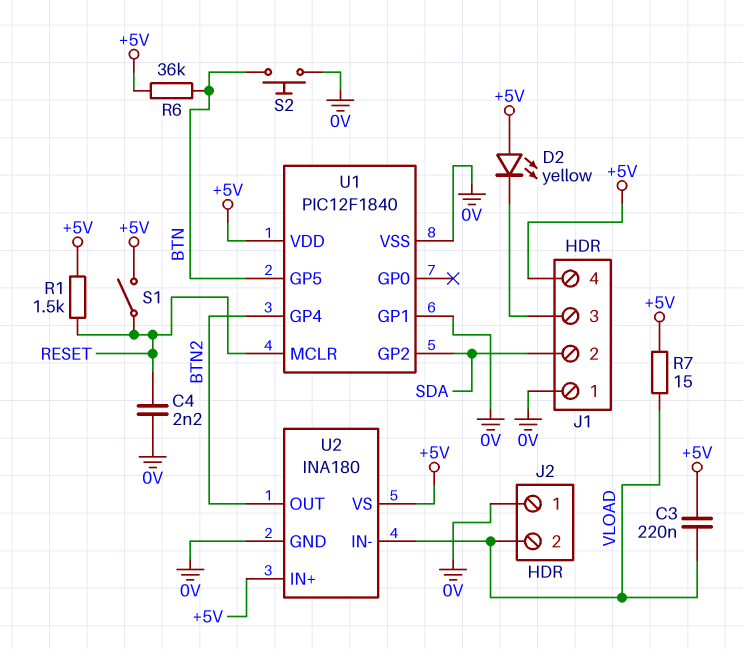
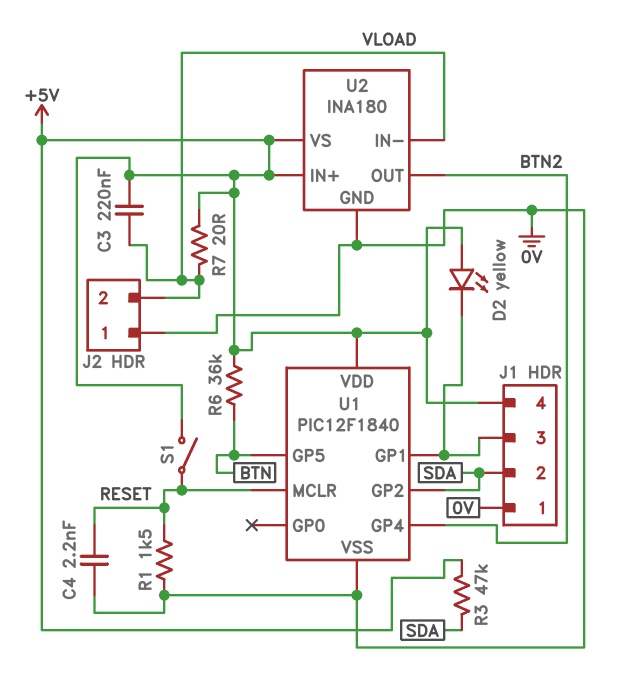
R1: 1.5k (+5V, RESET) -> 1.5k (0V, RESET)
R3: none -> 47k (+5V, SDA)
R7: 15 (+5V, VLOAD) -> 20 (+5V, VLOAD)
S2: button (0V, BTN) -> none
U1 pin GP1: 0V -> J1/3

